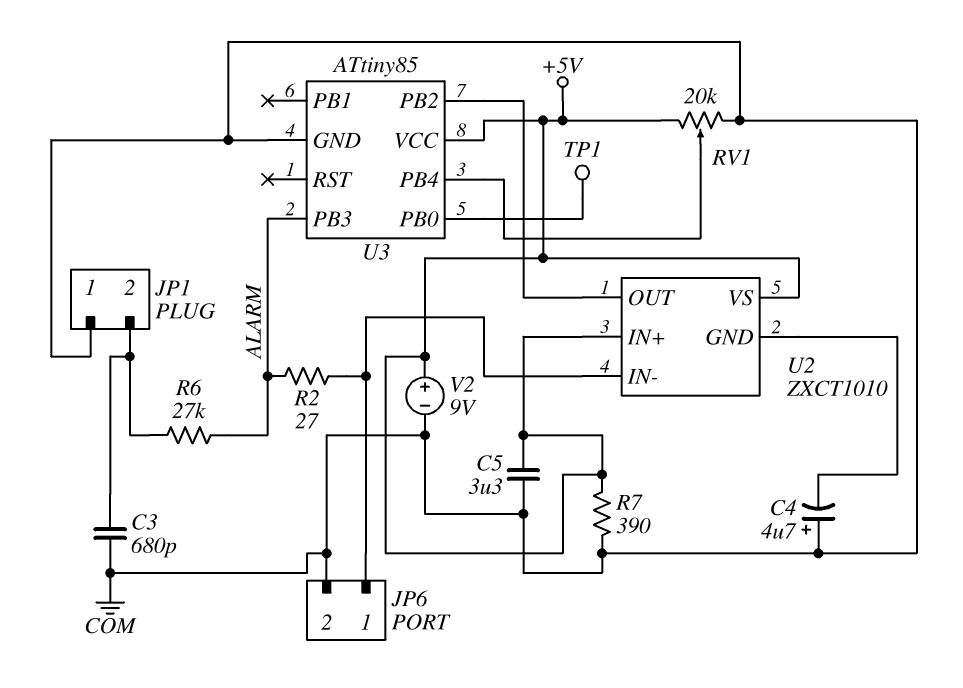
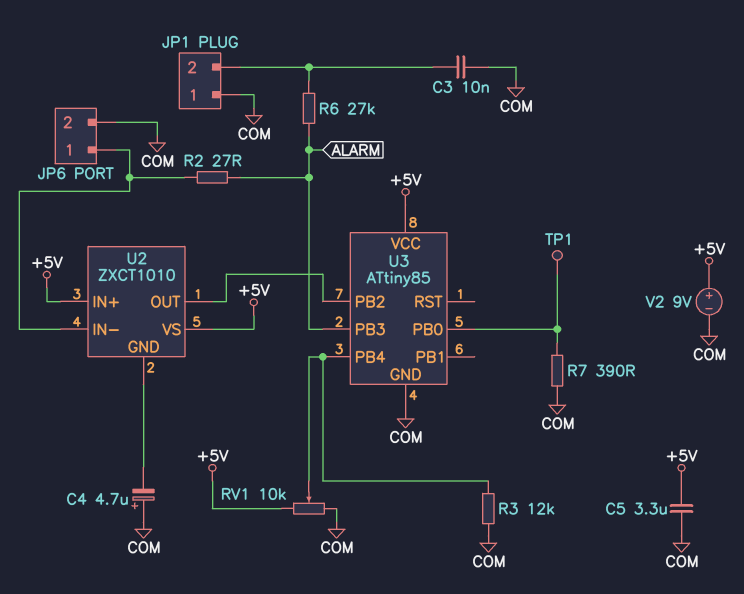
C3: 680pF (COM, JP1/2) -> 10nF (COM, JP1/2)
R3: none -> 12k (COM, U3/PB4)
R7: 390 (+5V, COM) -> 390 (COM, U3/PB0)
RV1: 20k (+5V, COM, wiper U3/PB4) -> 10k (+5V, COM, wiper U3/PB4)

